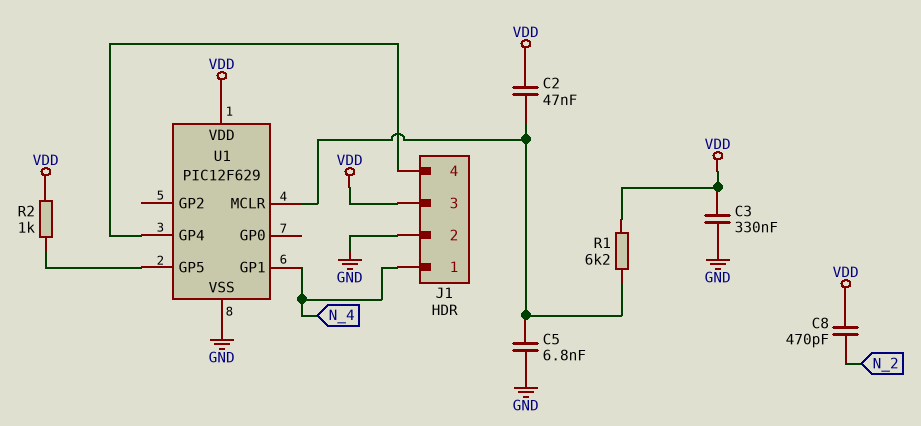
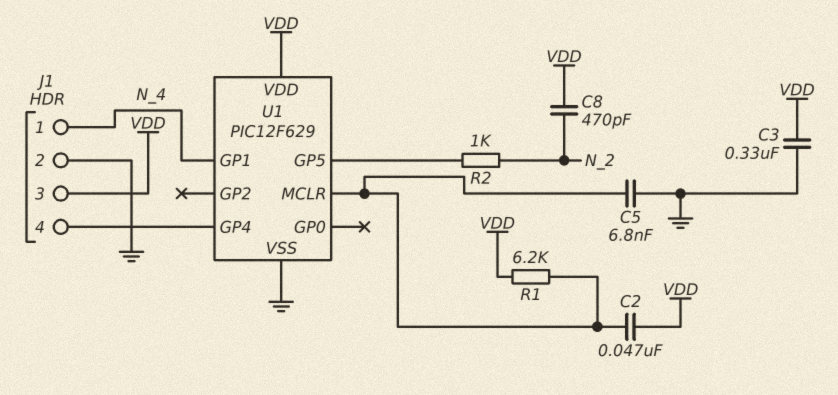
R2: 1k (U1/GP5, VDD) -> 1k (N_2, U1/GP5)

